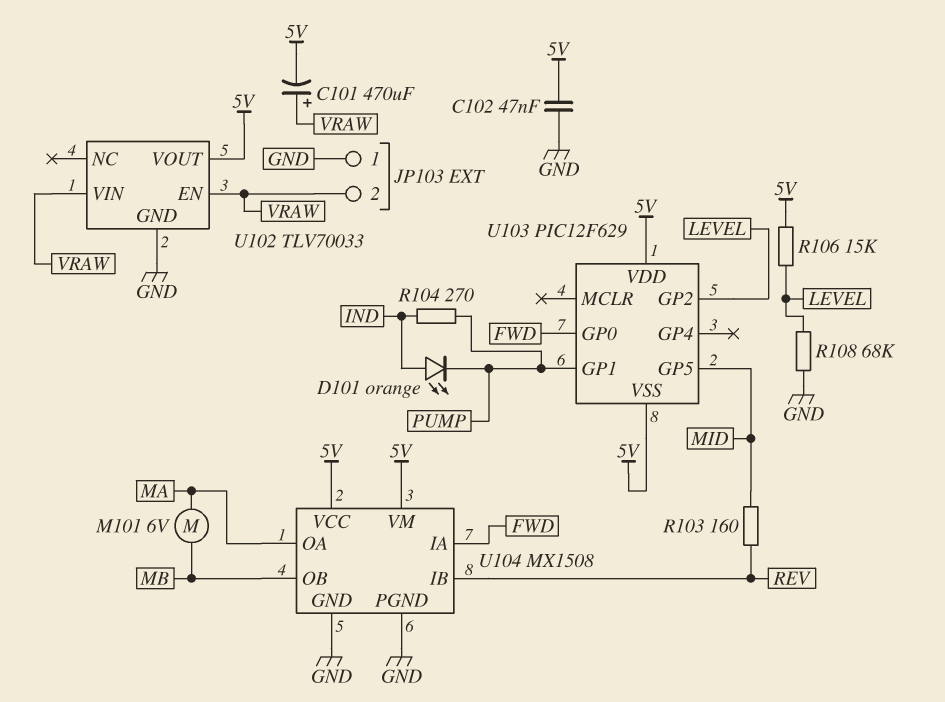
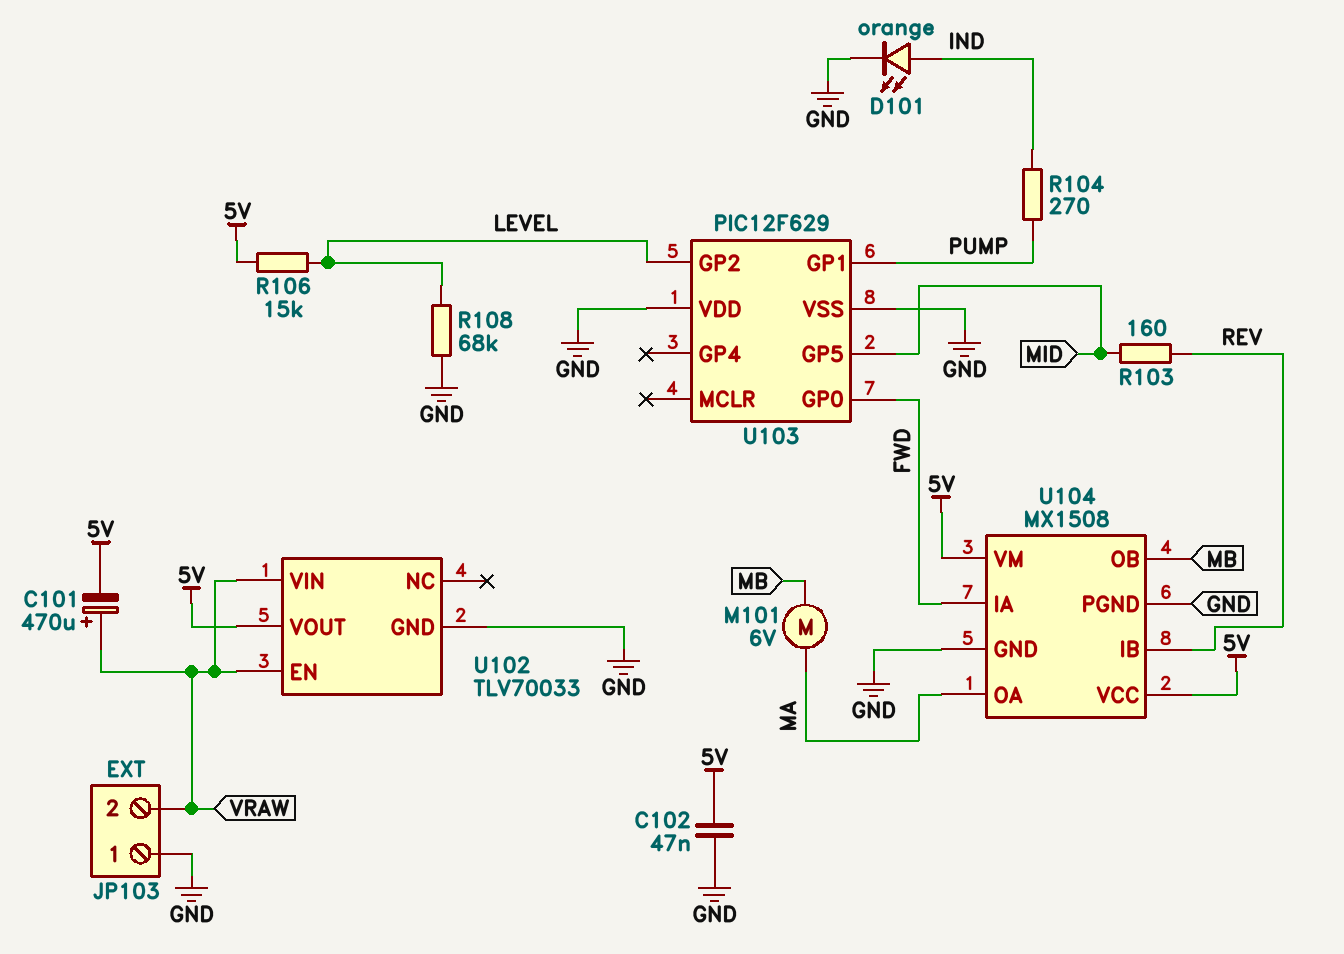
D101: LED orange (A IND, K PUMP) -> LED orange (A IND, K GND)
U103 pin VDD: 5V -> GND
U103 pin VSS: 5V -> GND

